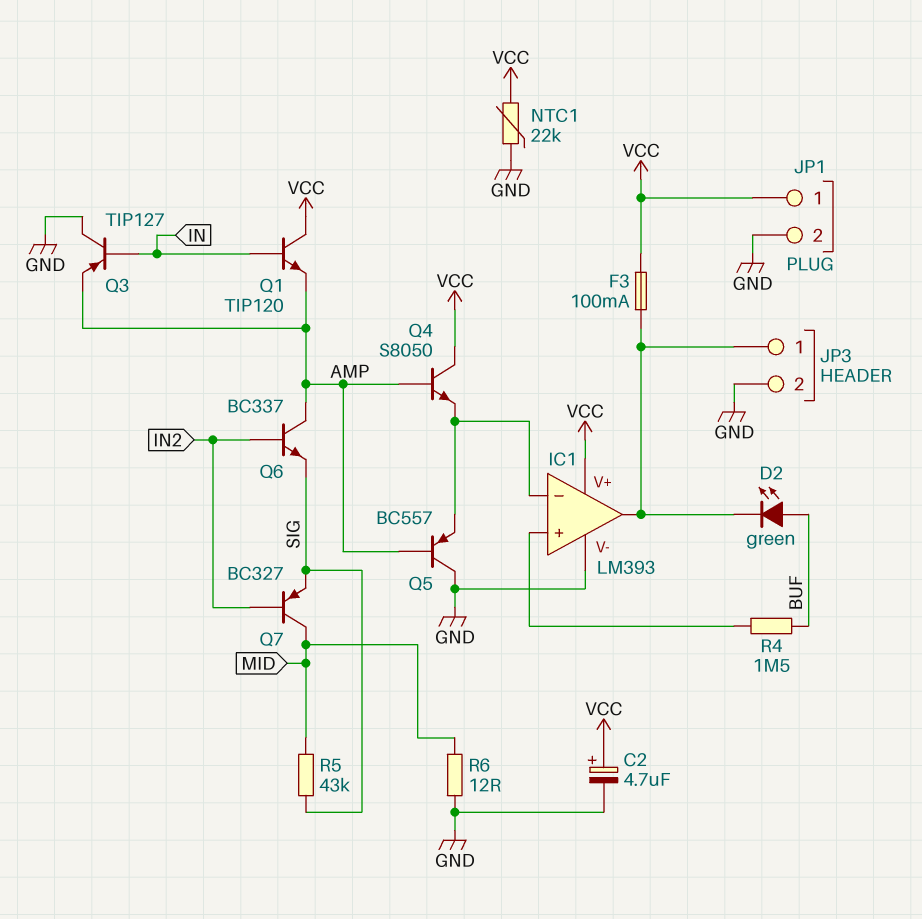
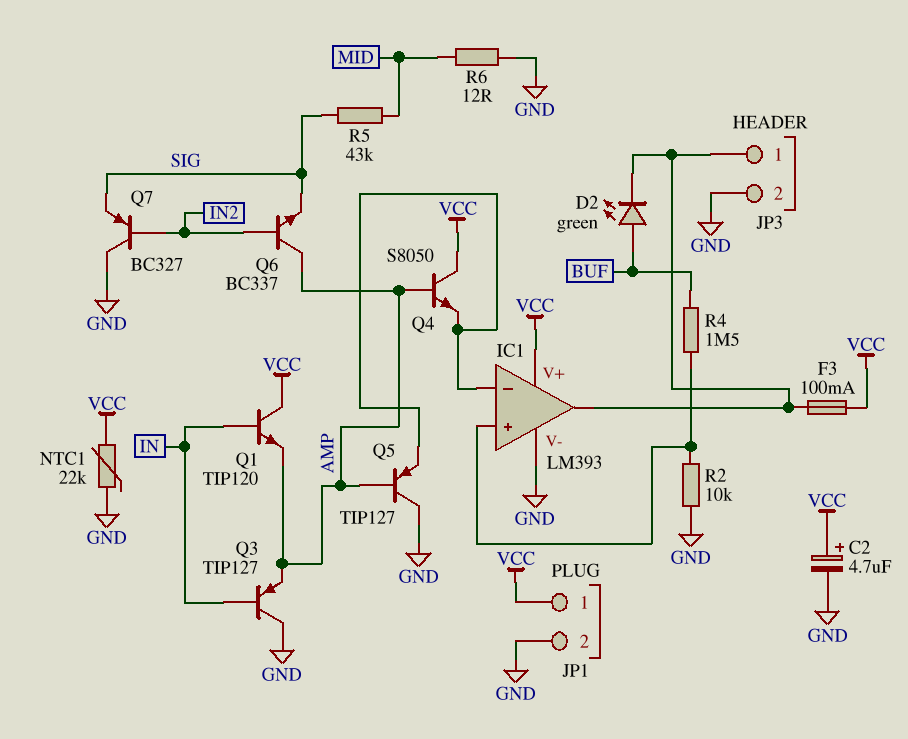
Q5: PNP BC557 (B AMP, C GND, E IC1/in-) -> PNP TIP127 (B AMP, C GND, E IC1/in-)
Q7: PNP BC327 (B IN2, C MID, E SIG) -> PNP BC327 (B IN2, C GND, E SIG)
R2: none -> 10k (GND, IC1/in+)

